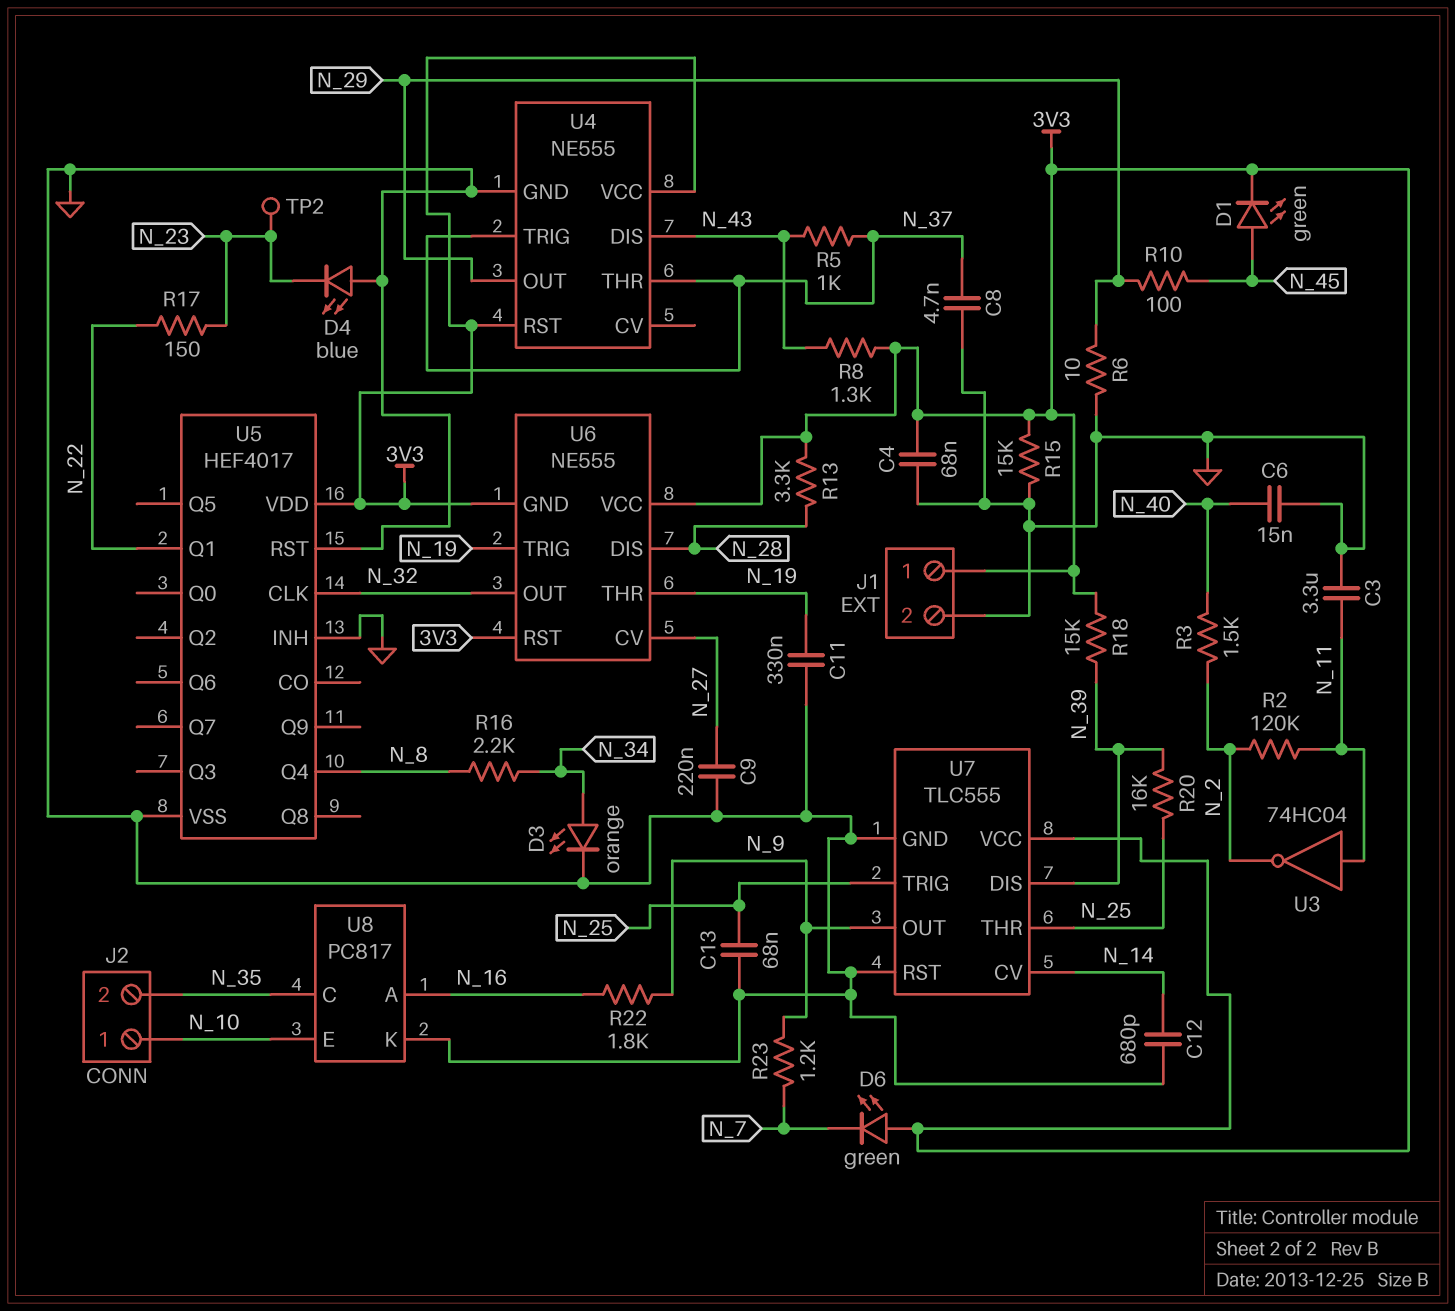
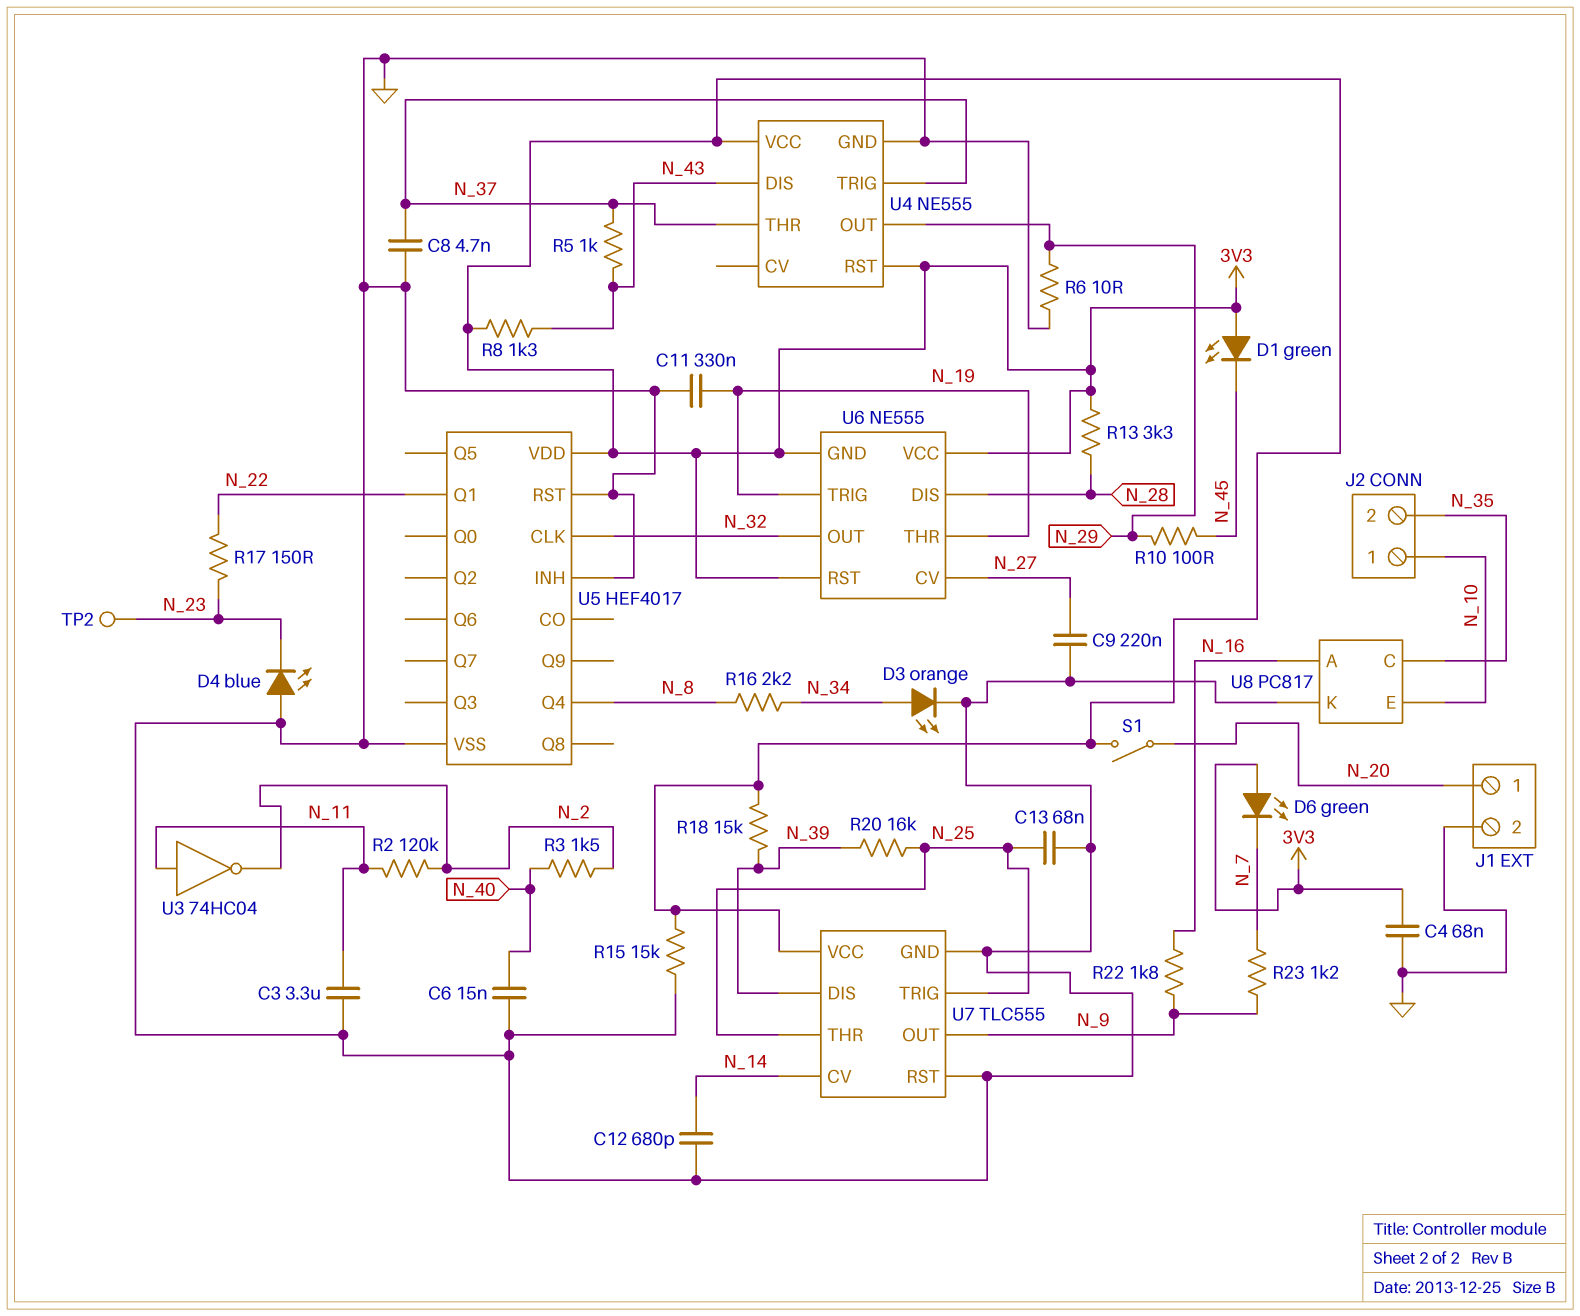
D1: LED green (A N_45, K 3V3) -> LED green (A 3V3, K N_45)
J1 pin 1: 3V3 -> N_20
S1: none -> switch (3V3, N_20)

